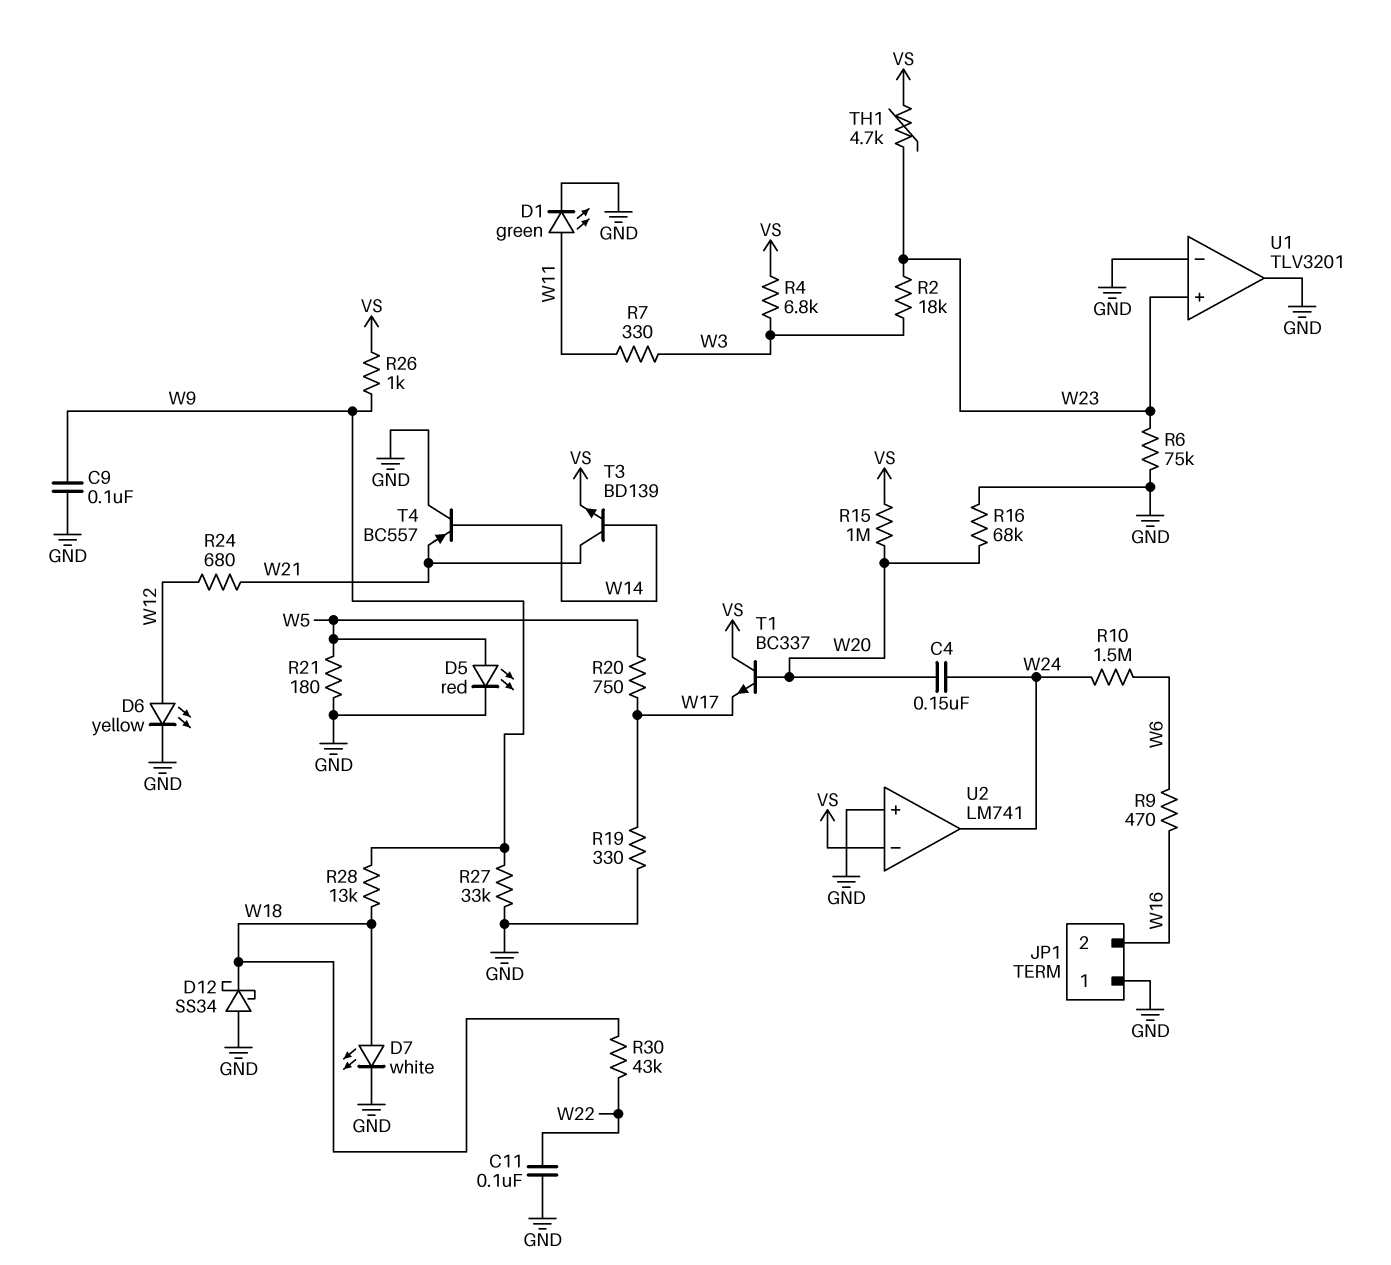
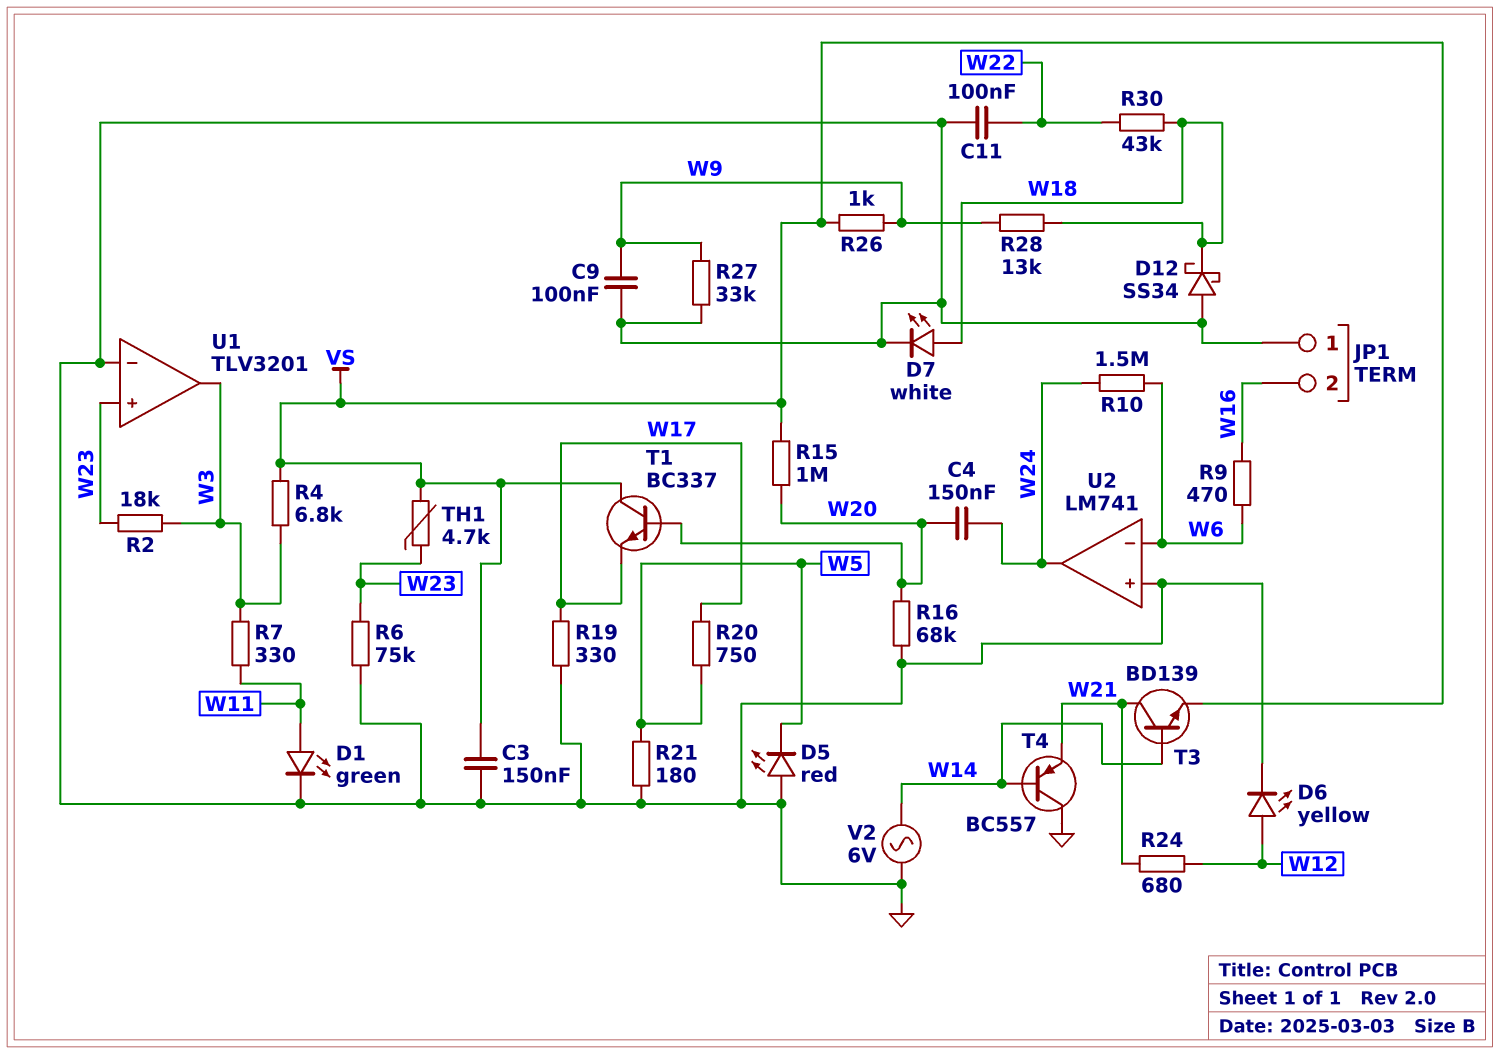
C3: none -> 150nF (GND, VS)
D5: LED red (A W5, K GND) -> LED red (A GND, K W5)
U1 pin out: GND -> W3
U2 pin in-: VS -> W6
V2: none -> AC 6V (GND, W14)

